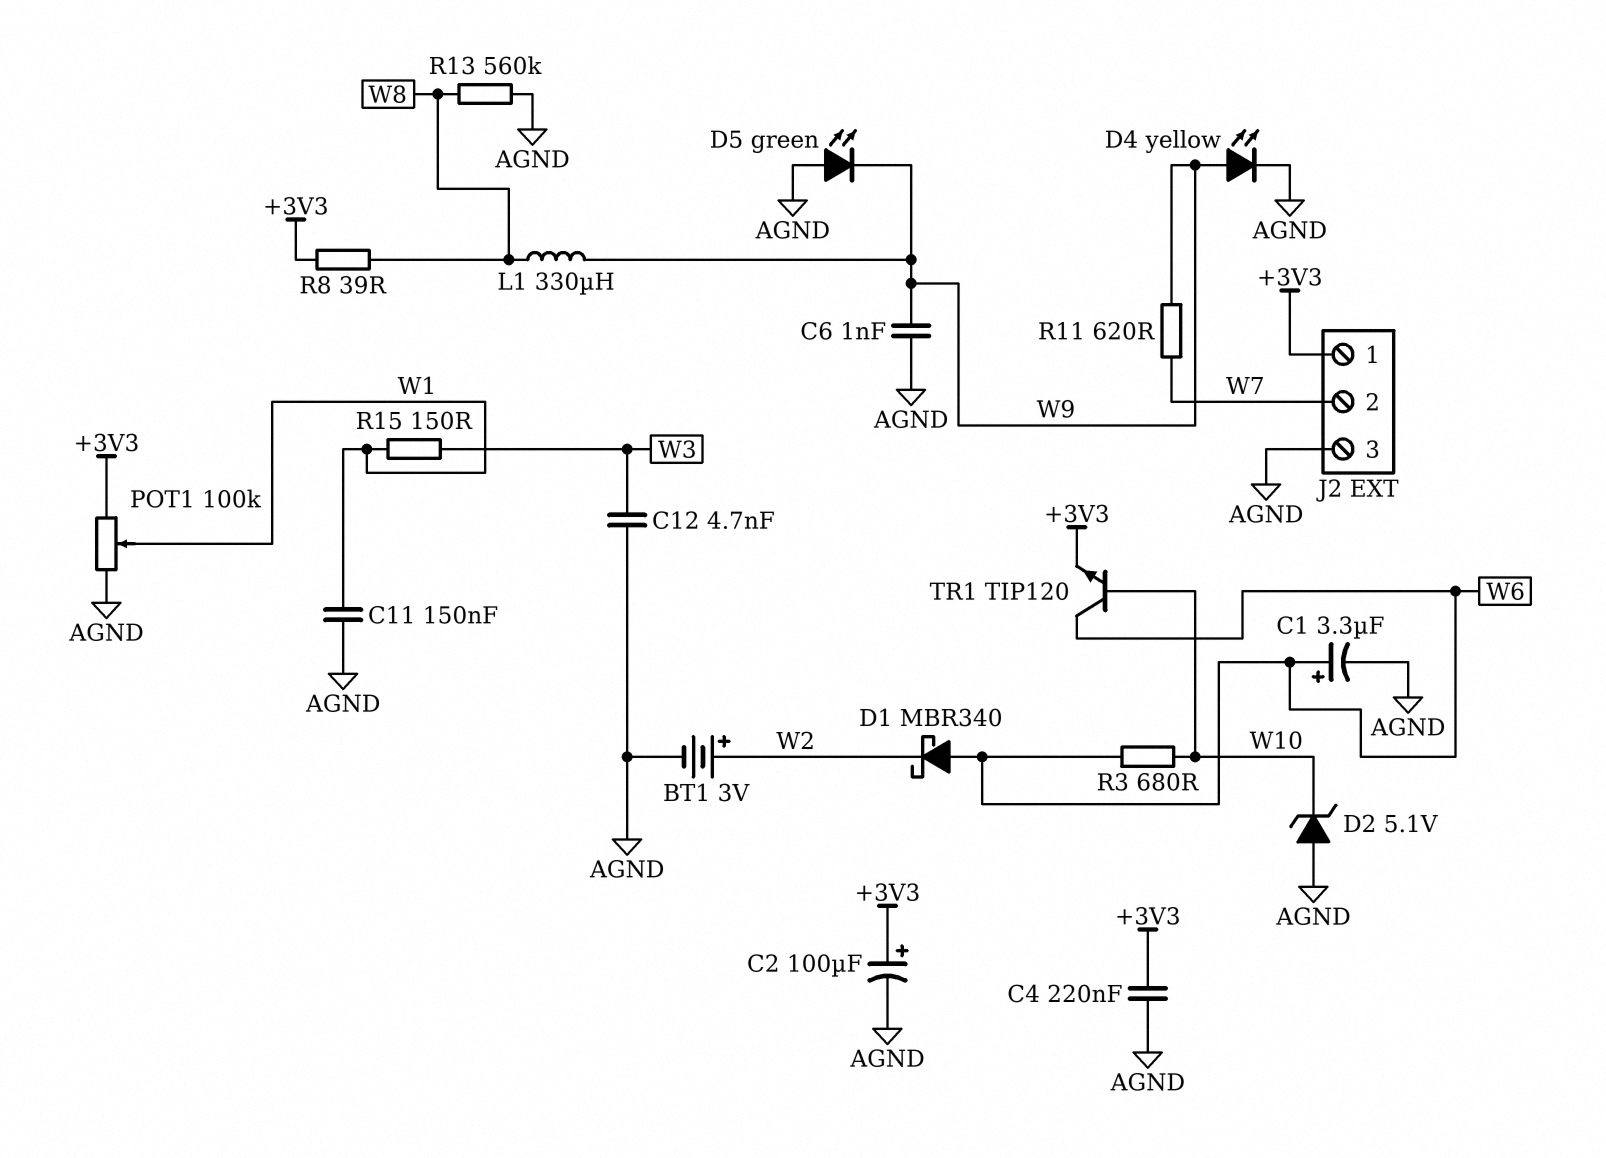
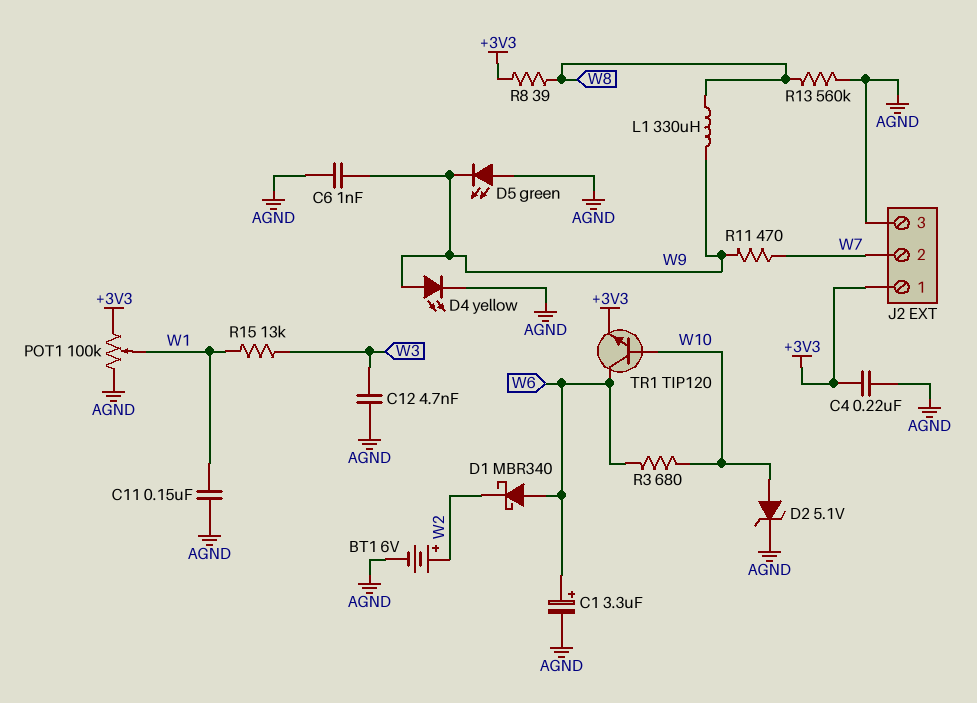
BT1: 3V (plus W2, minus AGND) -> 6V (plus W2, minus AGND)
C2: 100uF (plus +3V3, minus AGND) -> none
D2: zener 5.1V (A AGND, K W10) -> zener 5.1V (A W10, K AGND)
R11: 620 (W7, W9) -> 470 (W7, W9)
R15: 150 (W1, W3) -> 13k (W1, W3)

